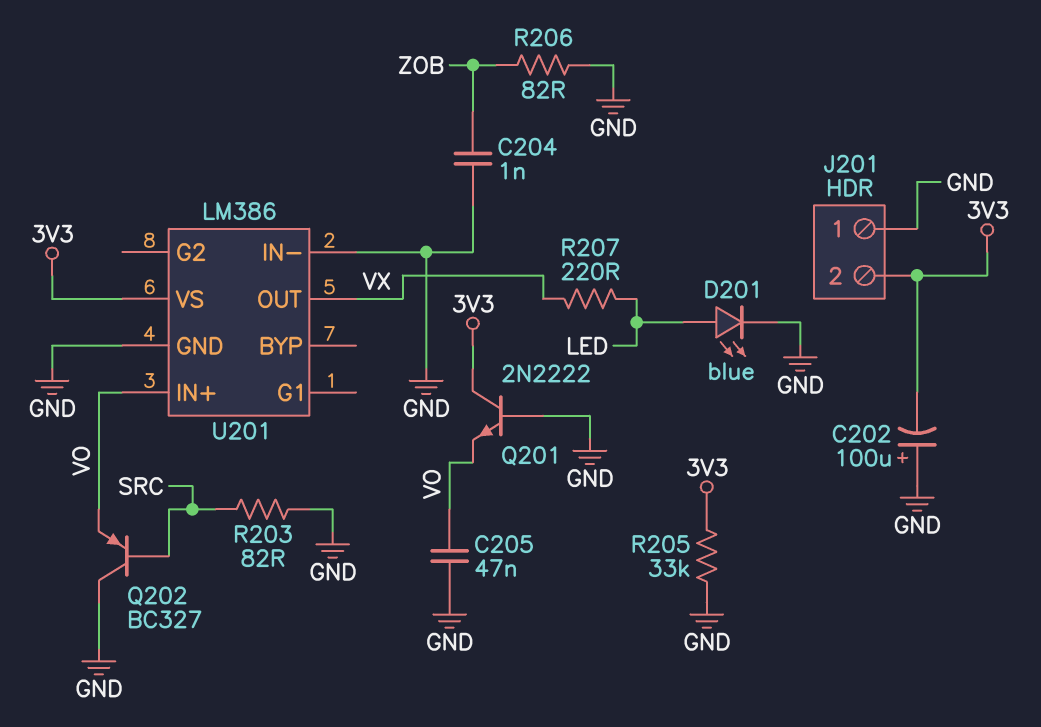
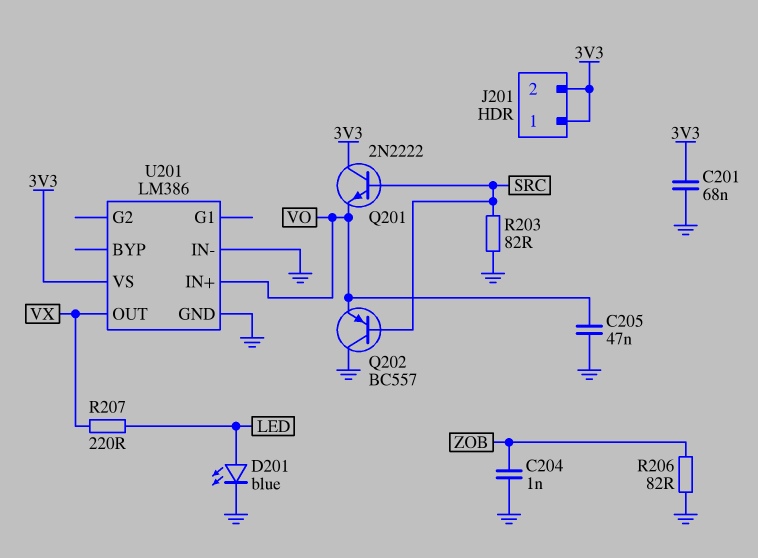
C201: none -> 68nF (3V3, GND)
C202: 100uF (plus GND, minus 3V3) -> none
J201 pin 1: GND -> 3V3
Q201: NPN 2N2222 (B GND, C 3V3, E VO) -> NPN 2N2222 (B SRC, C 3V3, E VO)
Q202: PNP BC327 (B SRC, C GND, E VO) -> PNP BC557 (B SRC, C GND, E VO)
R205: 33k (3V3, GND) -> none

